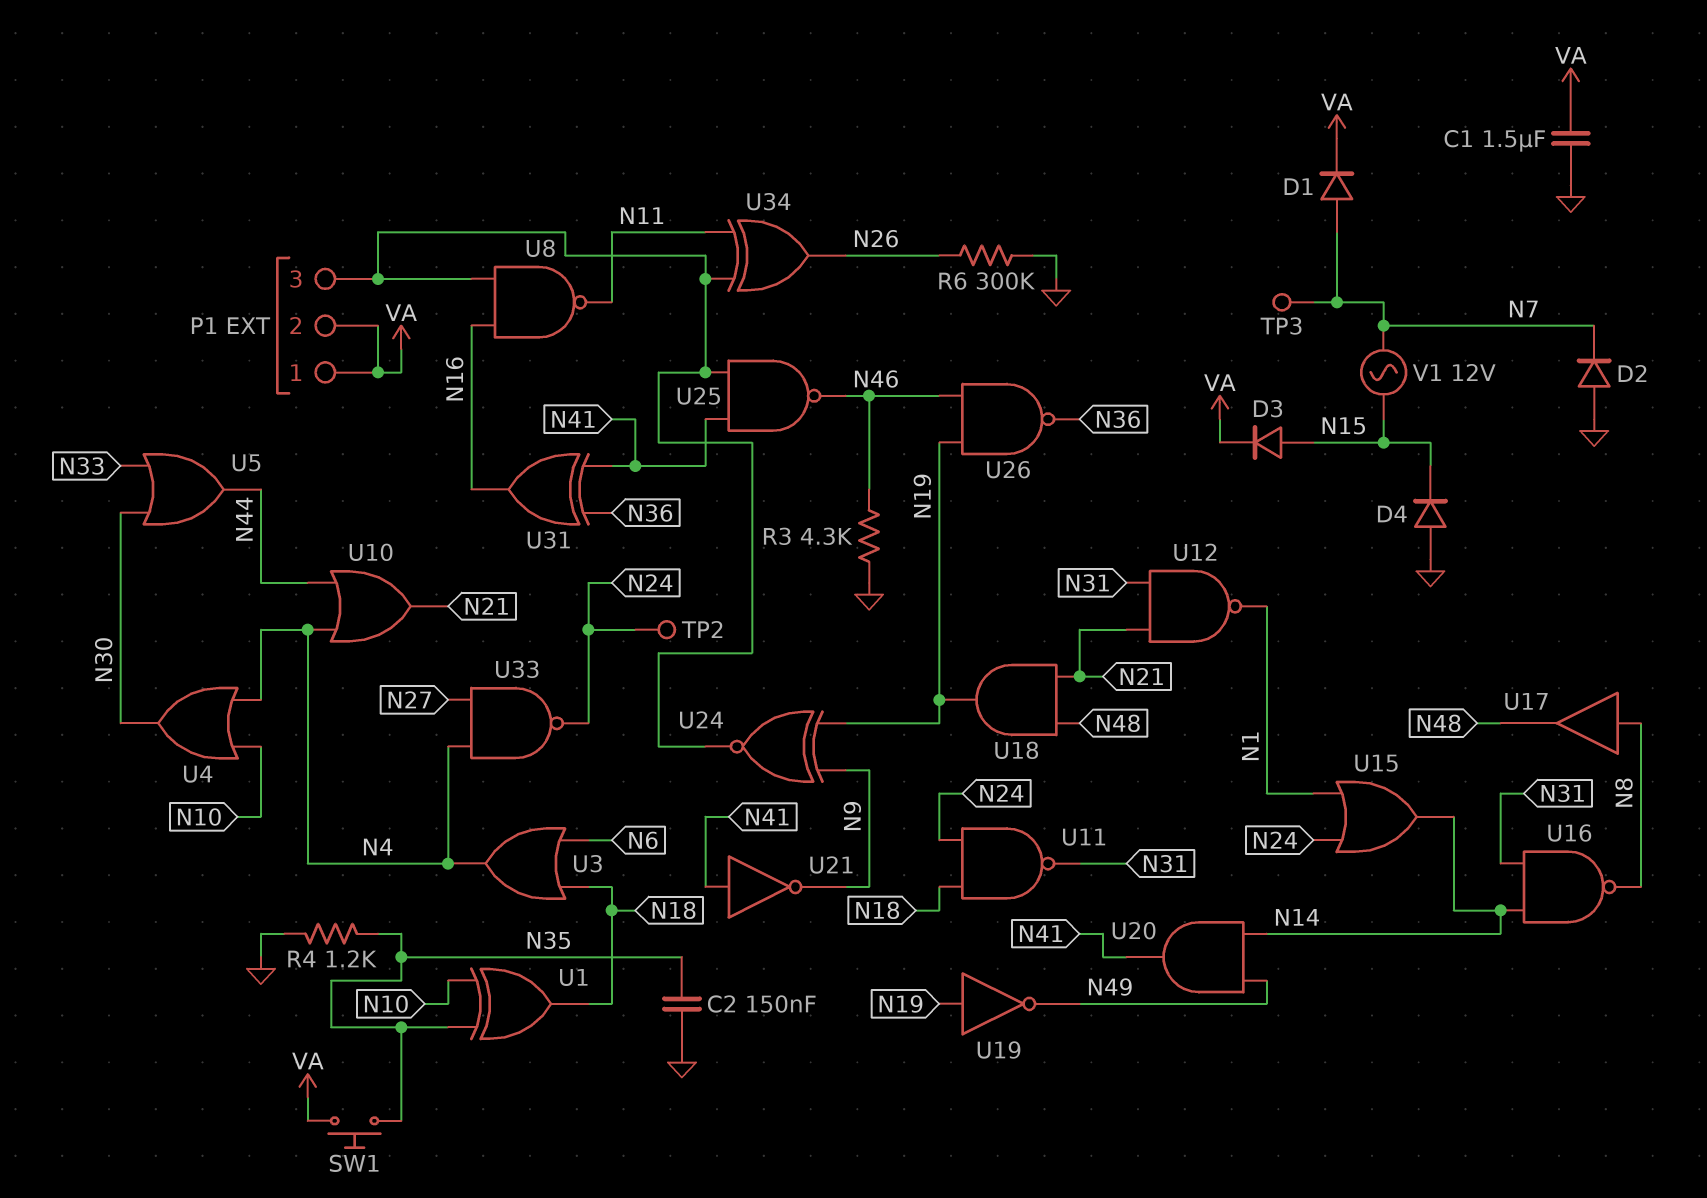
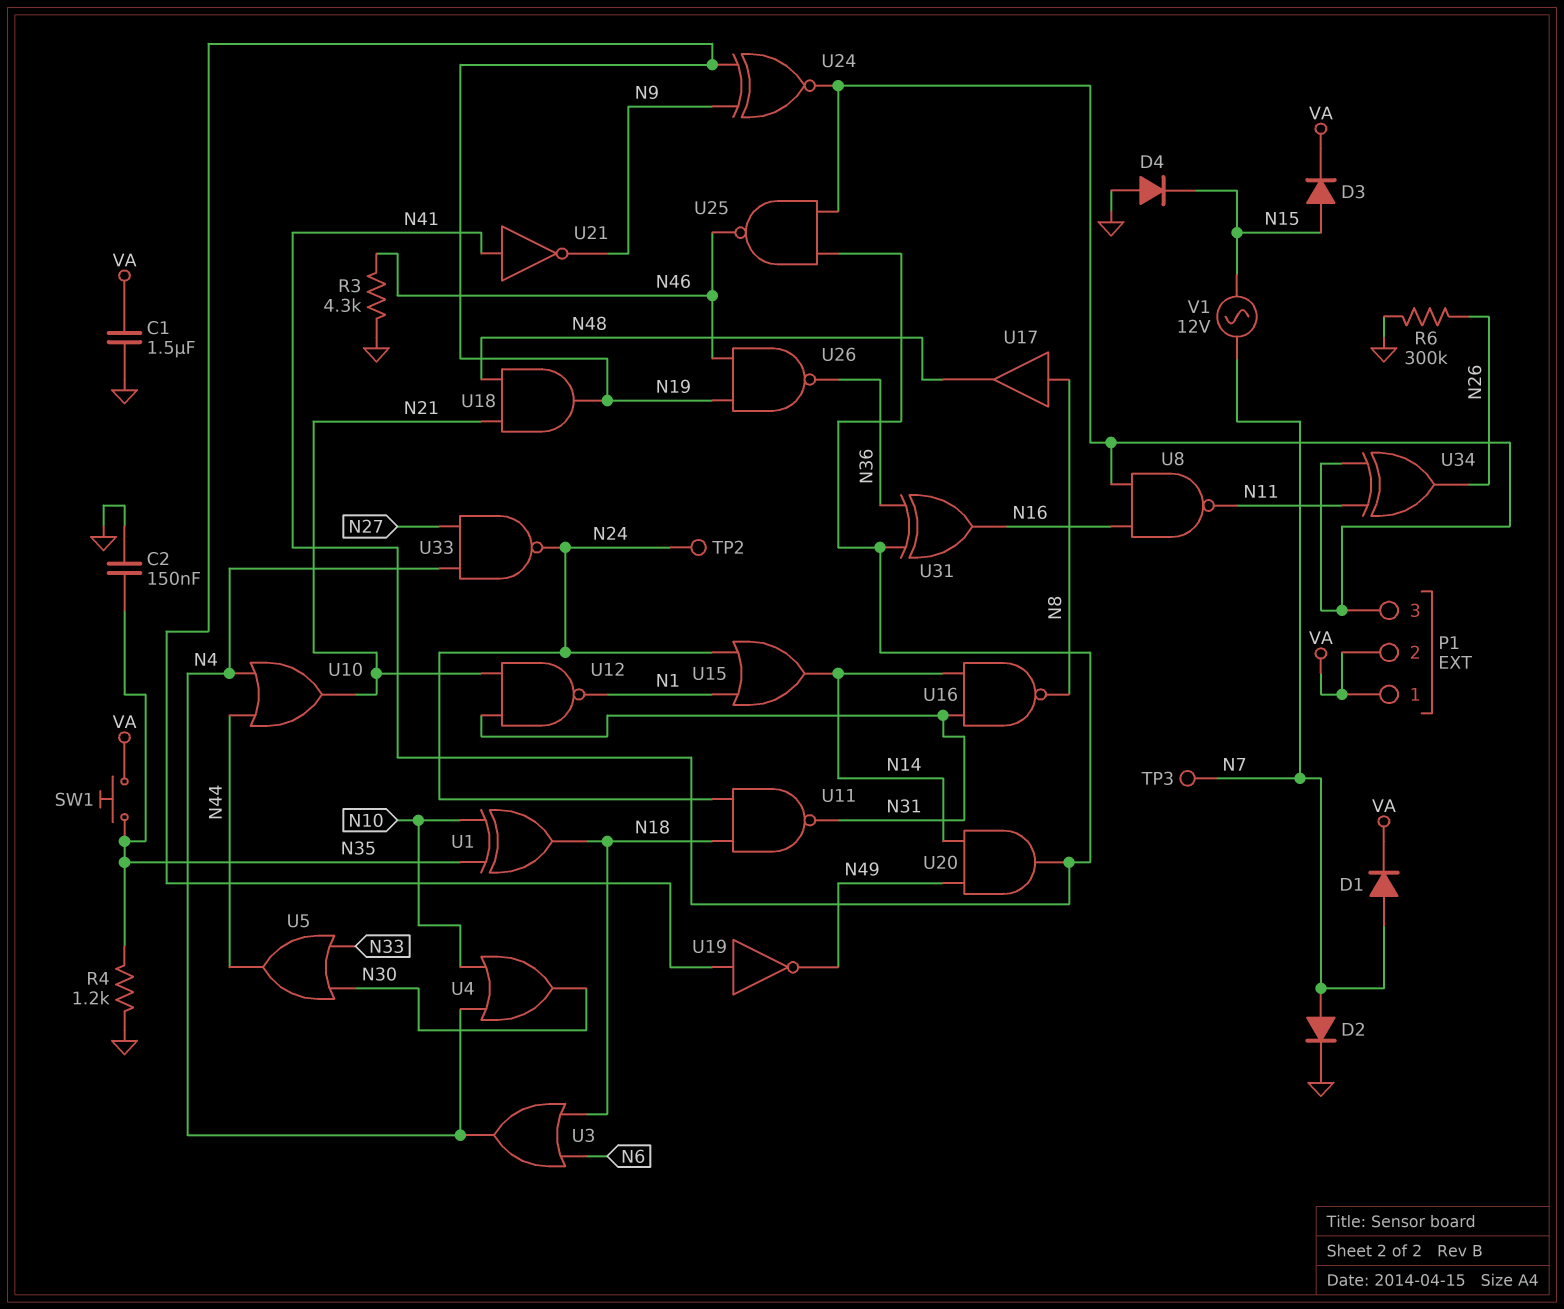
D2: diode (A GND, K N7) -> diode (A N7, K GND)

